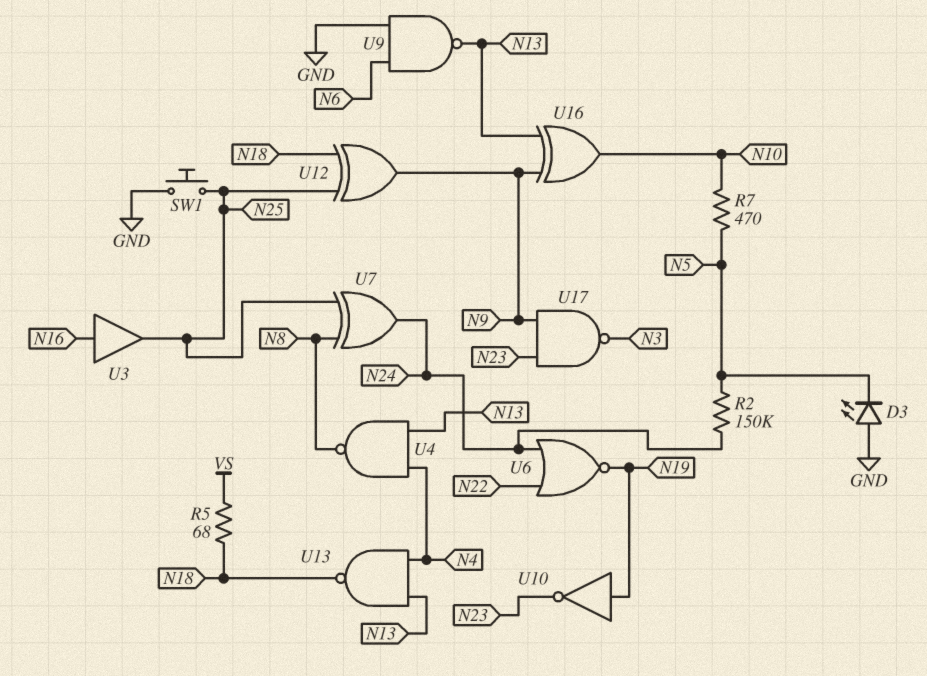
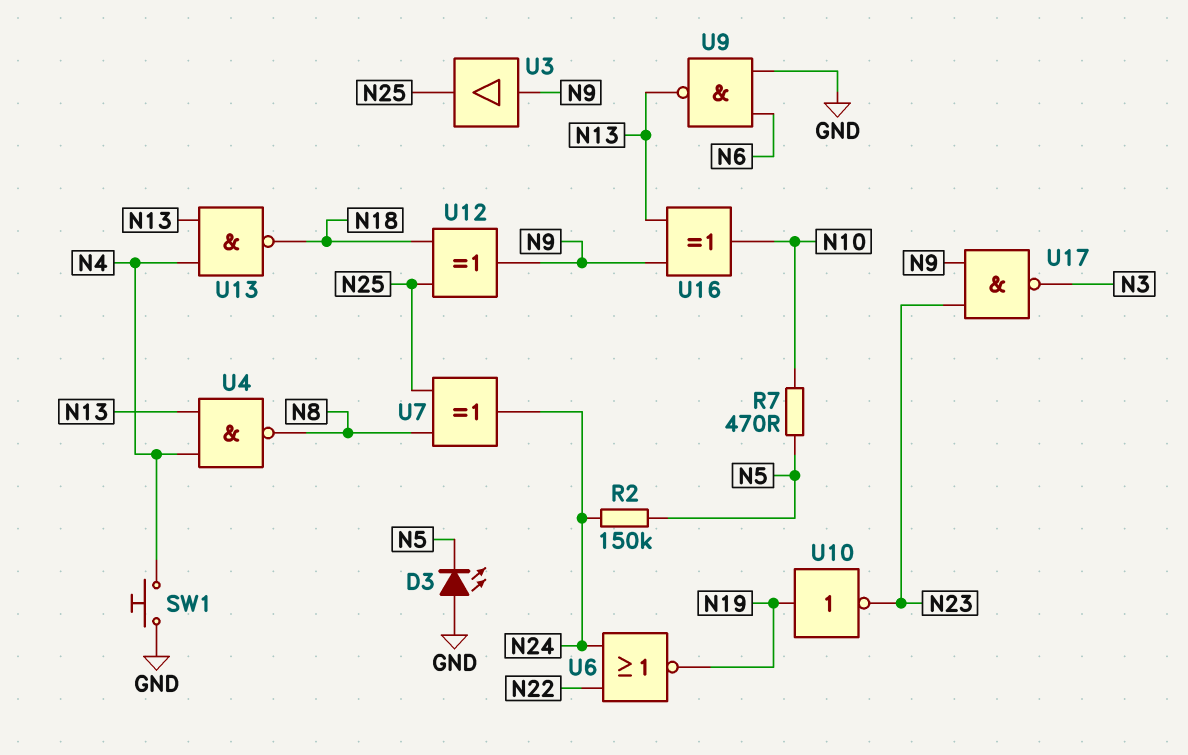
R5: 68 (N18, VS) -> none
SW1: button (GND, N25) -> button (GND, N4)
U3: buffer (in N16, out N25) -> buffer (in N9, out N25)

